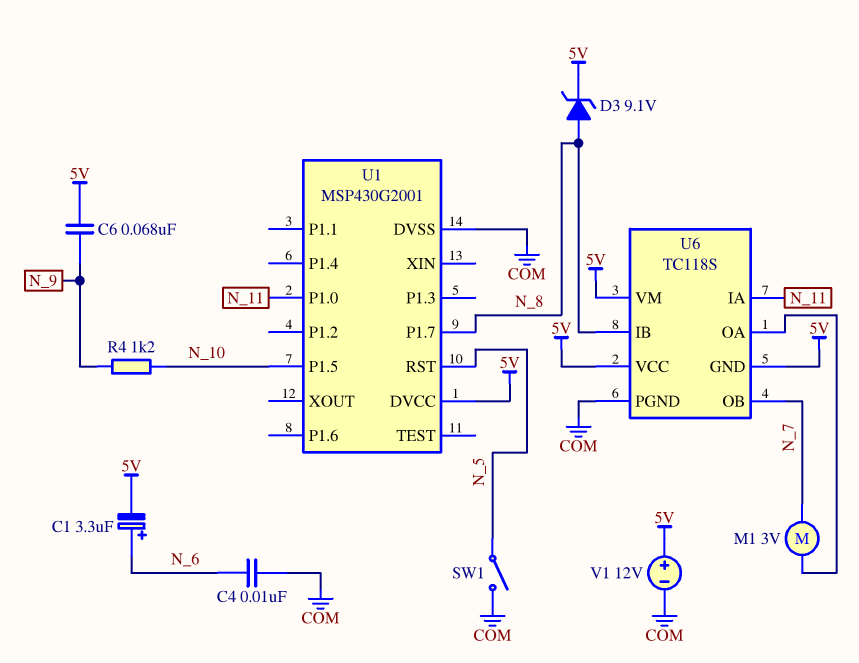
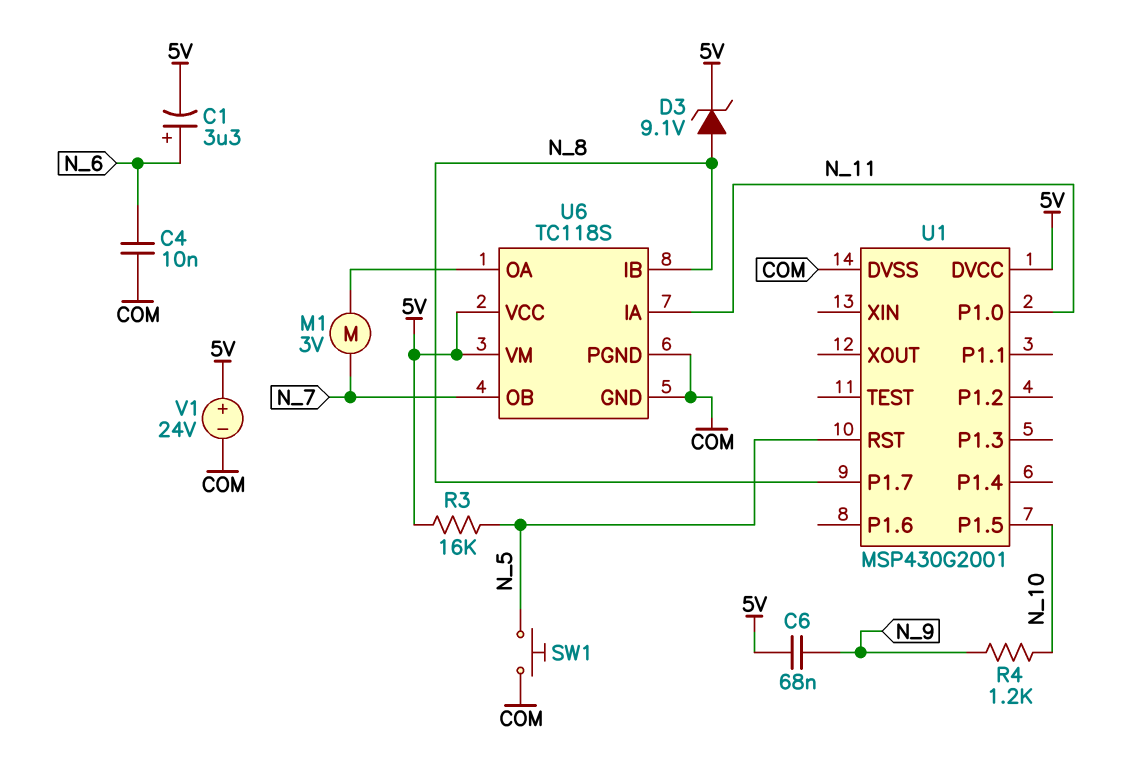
R3: none -> 16k (5V, N_5)
SW1: switch (COM, N_5) -> button (COM, N_5)
U6 pin GND: 5V -> COM
V1: 12V (plus 5V, minus COM) -> 24V (plus 5V, minus COM)

